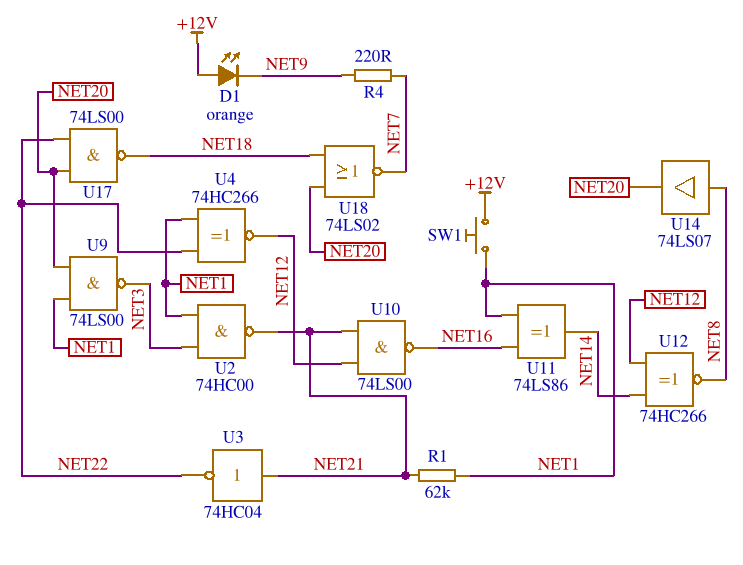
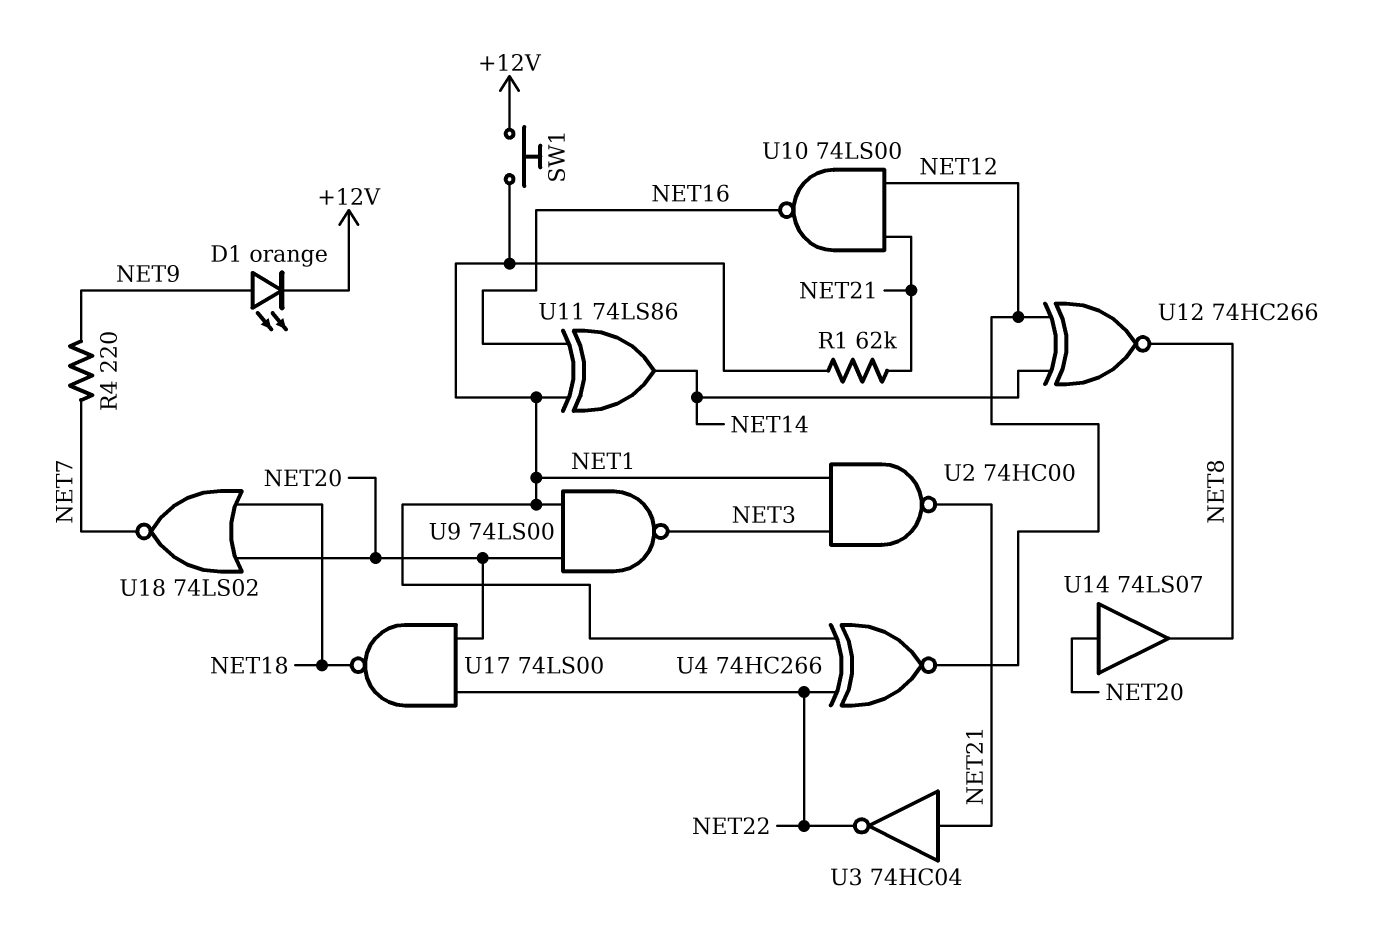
D1: LED orange (A +12V, K NET9) -> LED orange (A NET9, K +12V)
U14: buffer 74LS07 (in NET8, out NET20) -> buffer 74LS07 (in NET20, out NET8)

